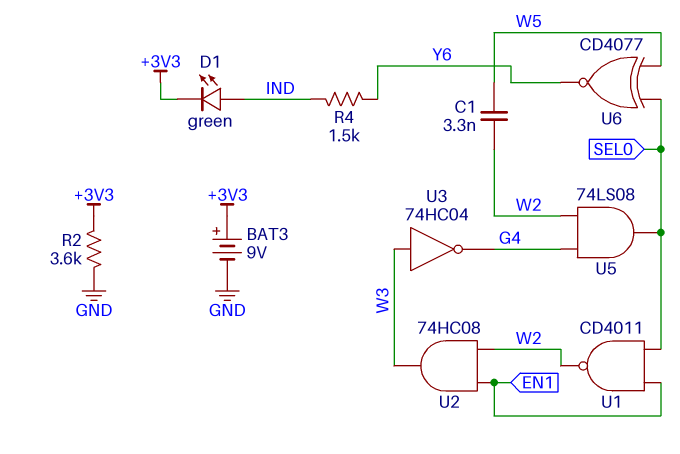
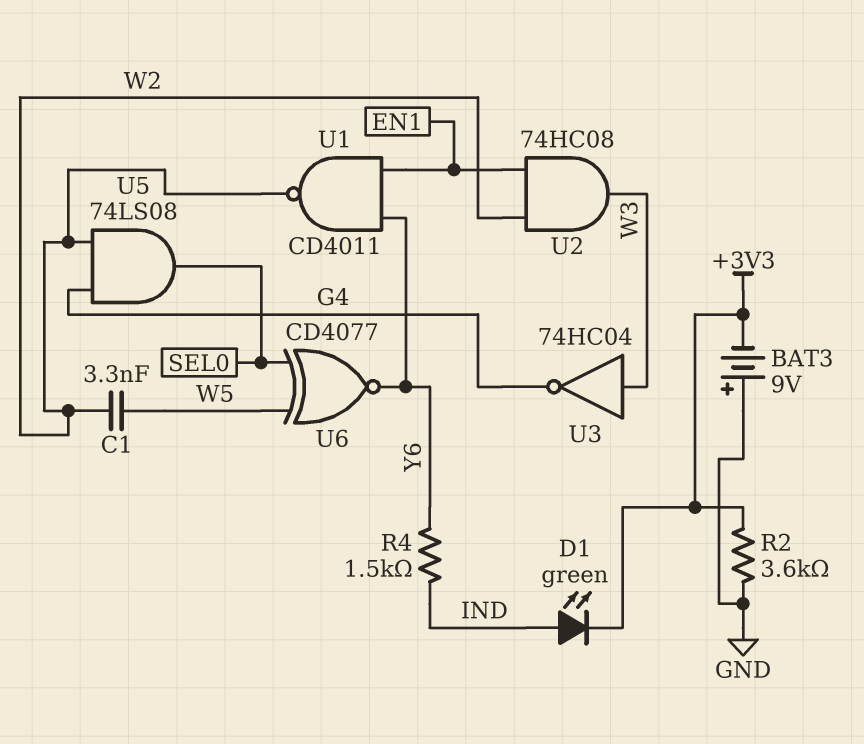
BAT3: 9V (plus +3V3, minus GND) -> 9V (plus GND, minus +3V3)
U1: NAND CD4011 (in EN1, in SEL0, out W2) -> NAND CD4011 (in EN1, in Y6, out W2)

